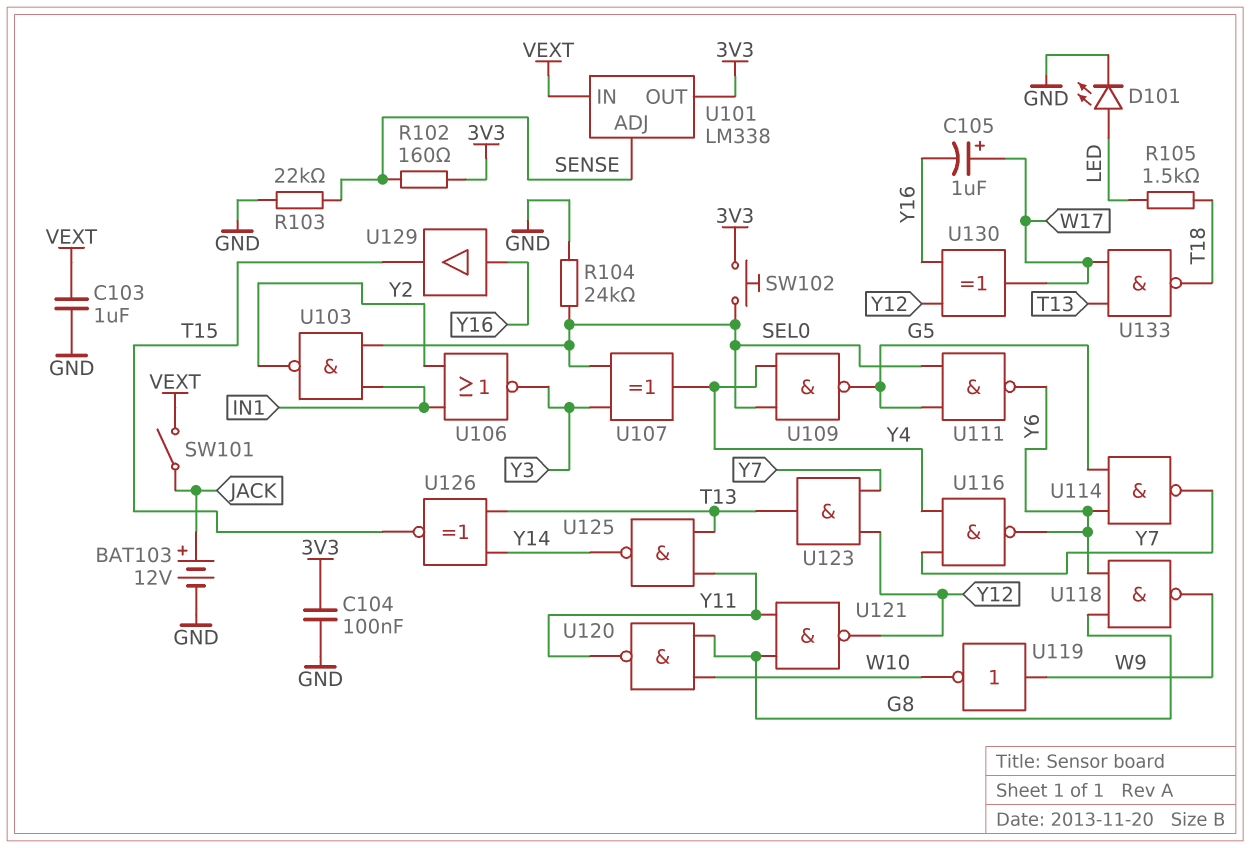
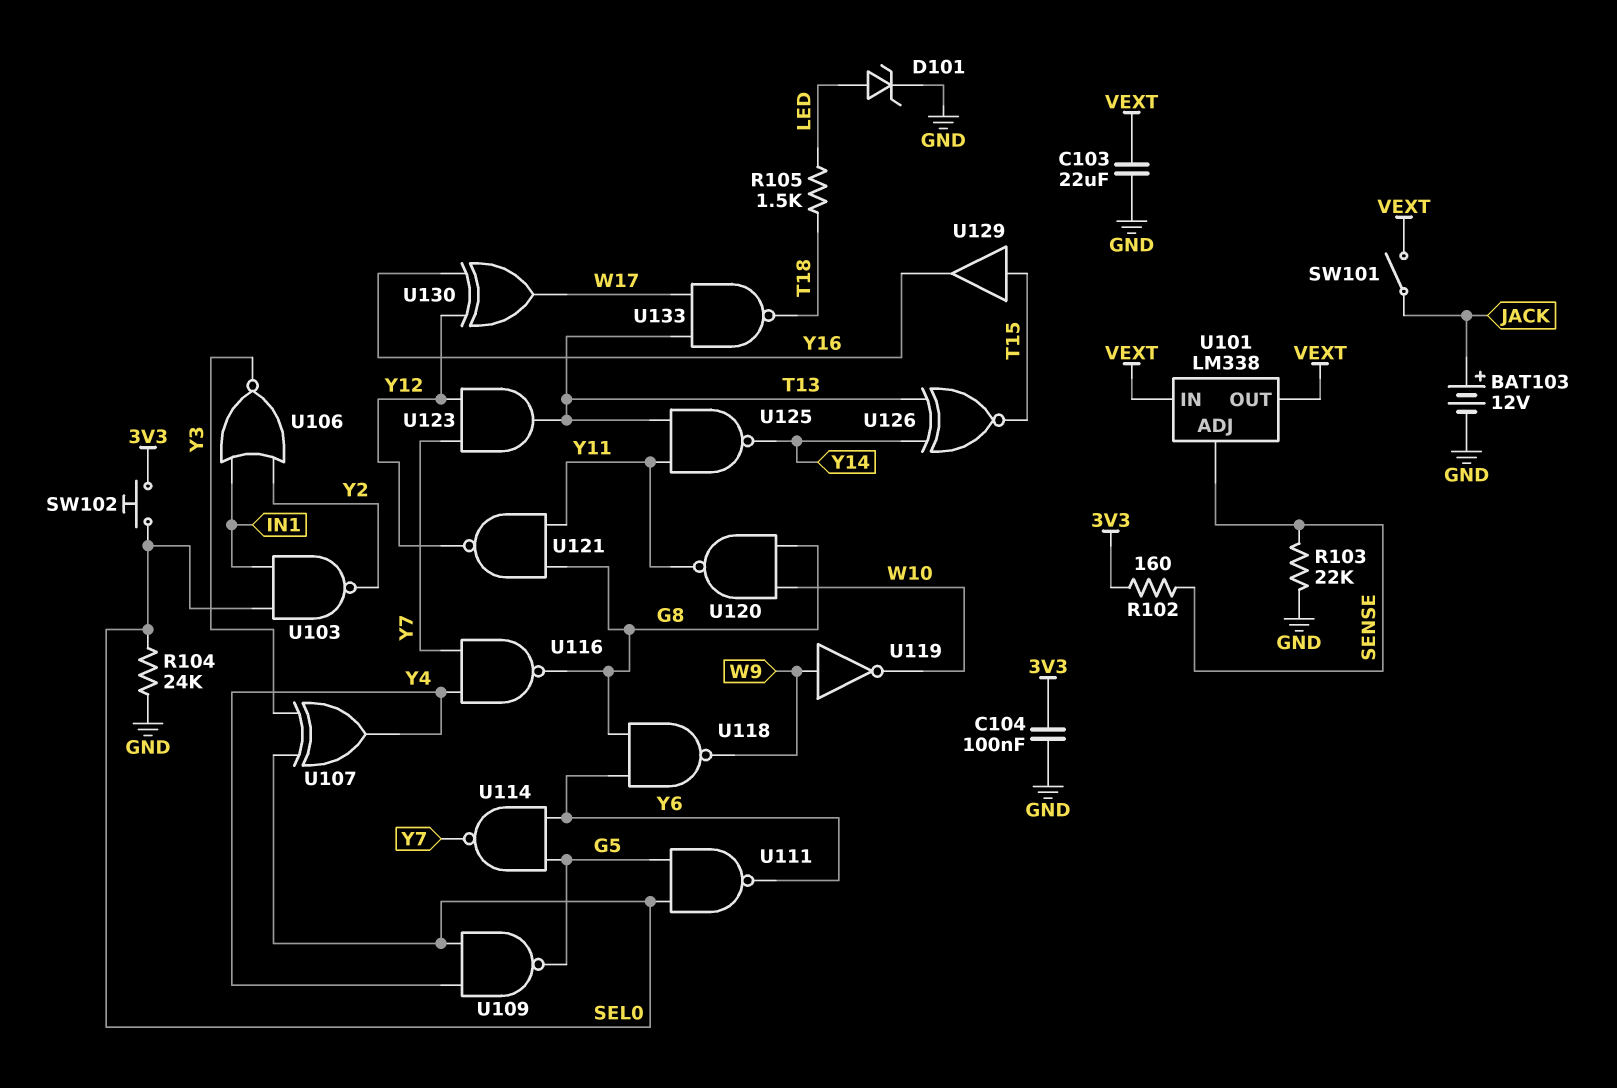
C103: 1uF (GND, VEXT) -> 22uF (GND, VEXT)
C105: 1uF (plus W17, minus Y16) -> none
D101: LED (A LED, K GND) -> zener (A LED, K GND)
U101 pin OUT: 3V3 -> VEXT
U116: NAND (in Y4, in Y7, out Y6) -> NAND (in Y4, in Y7, out G8)
U129: buffer (in Y16, out T15) -> buffer (in T15, out Y16)

